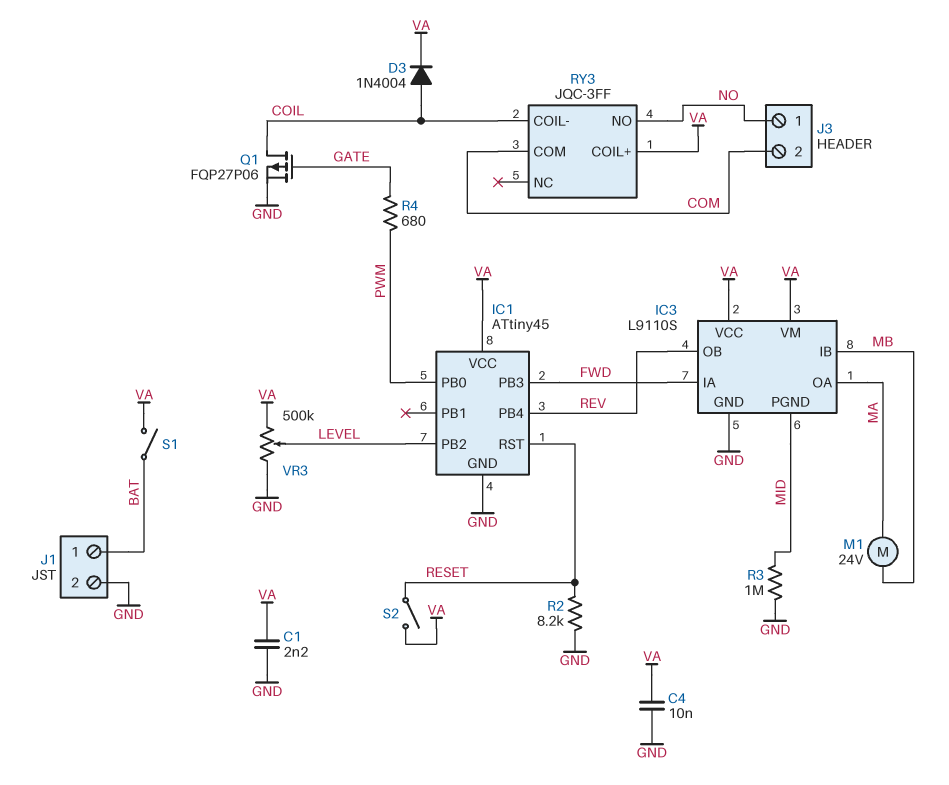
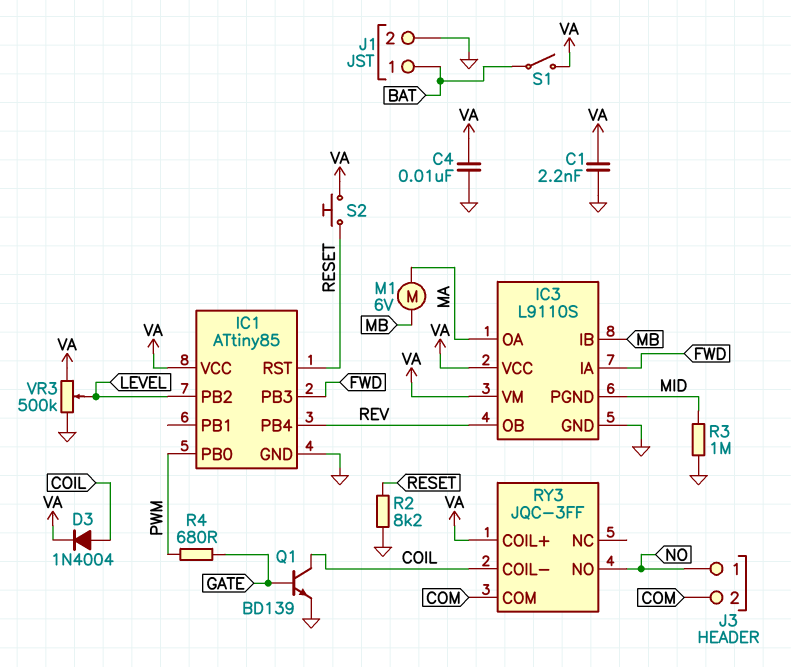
IC1: ATtiny45 -> ATtiny85
M1: motor 24V (MA, MB) -> motor 6V (MA, MB)
Q1: PMOS FQP27P06 (G GATE, D COIL, S GND) -> NPN BD139 (B GATE, C COIL, E GND)
S2: switch (RESET, VA) -> button (RESET, VA)

